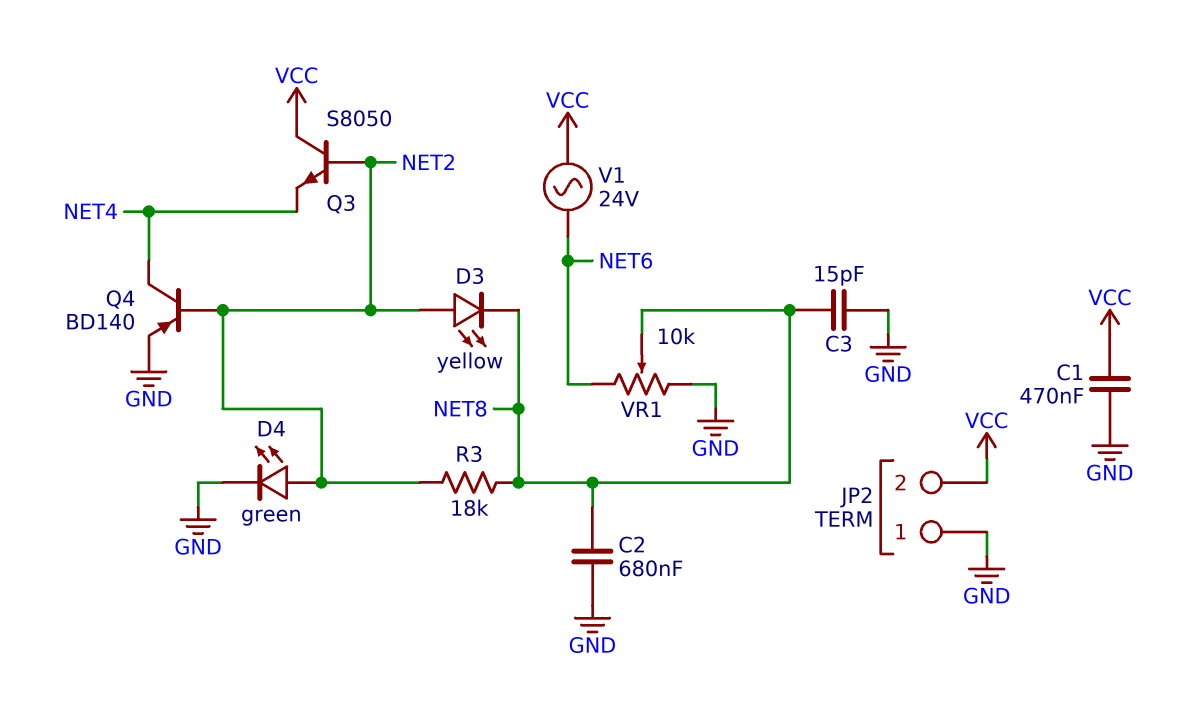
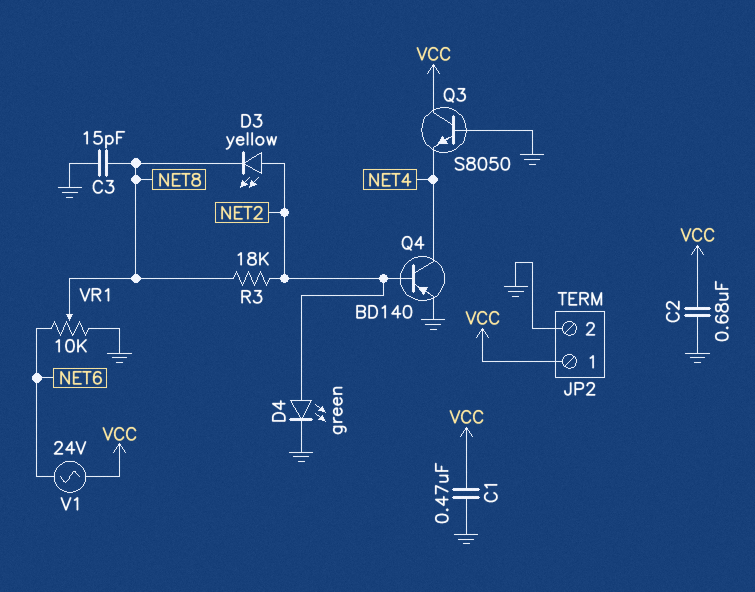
C2: 680nF (GND, NET8) -> 680nF (GND, VCC)
JP2 pin 1: GND -> VCC
JP2 pin 2: VCC -> GND
Q3: NPN S8050 (B NET2, C VCC, E NET4) -> NPN S8050 (B GND, C VCC, E NET4)

